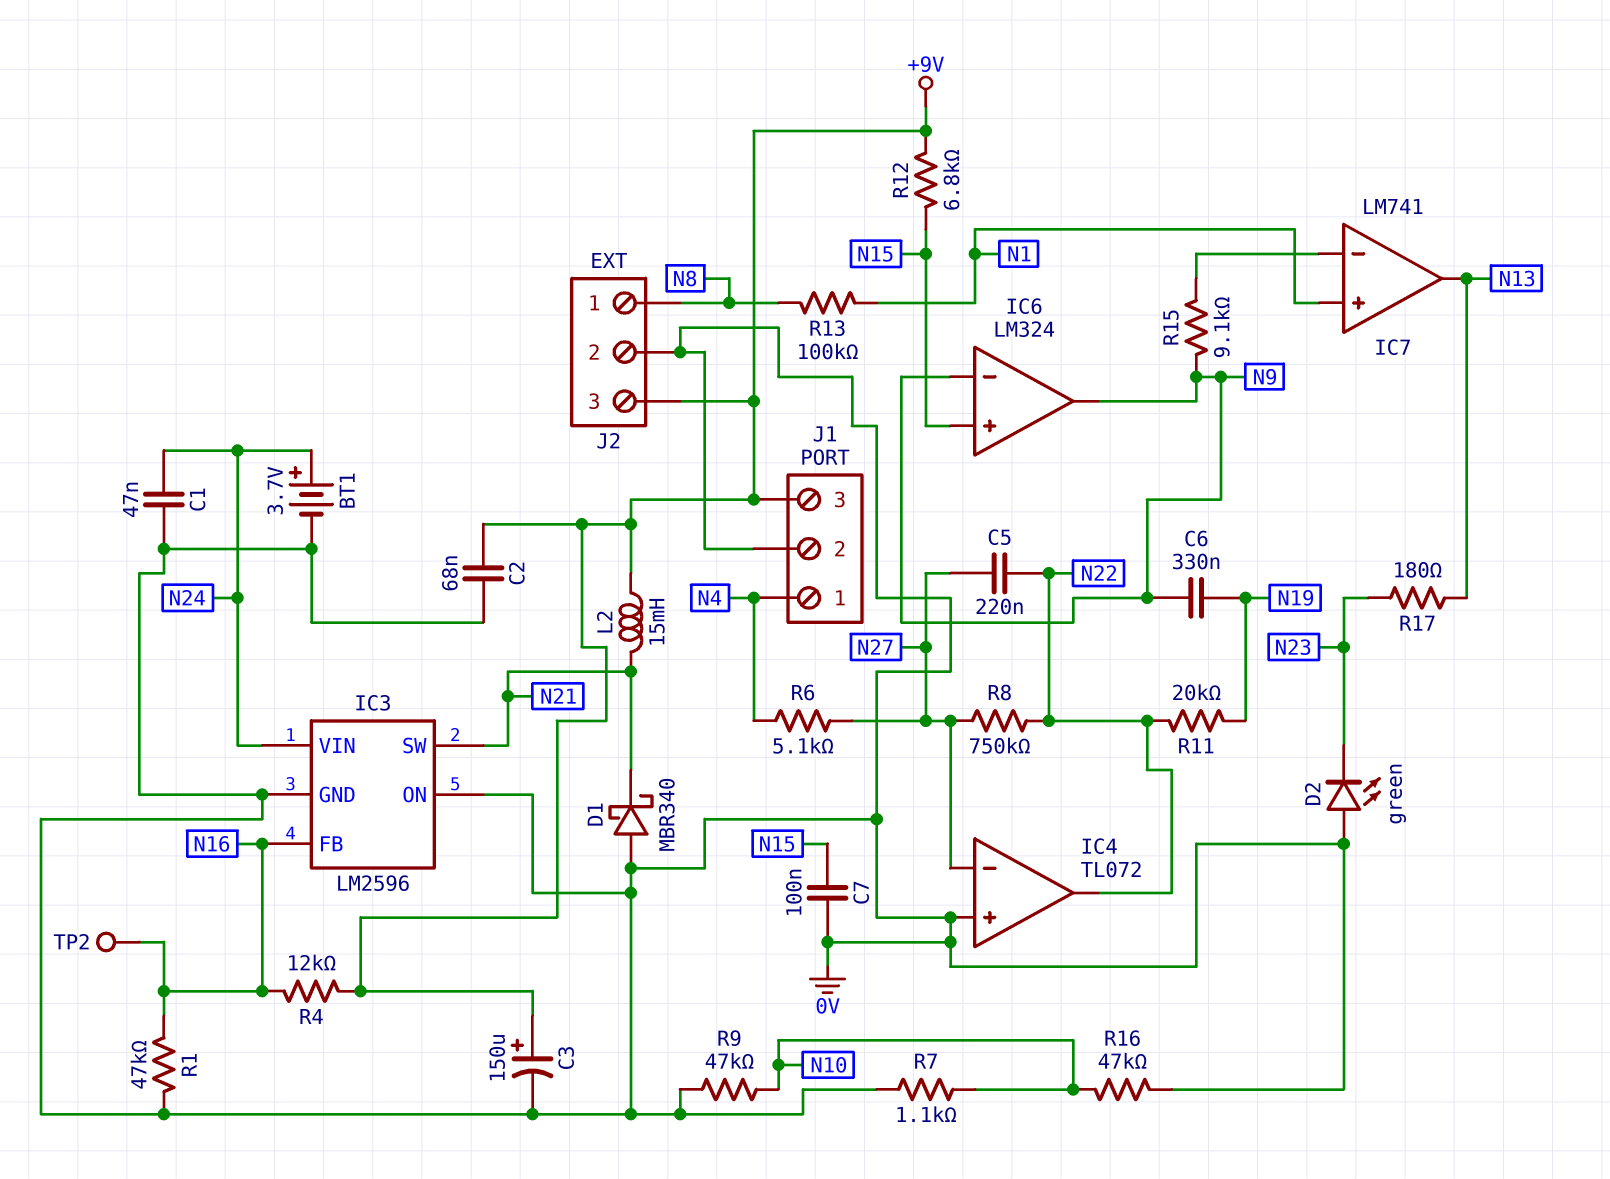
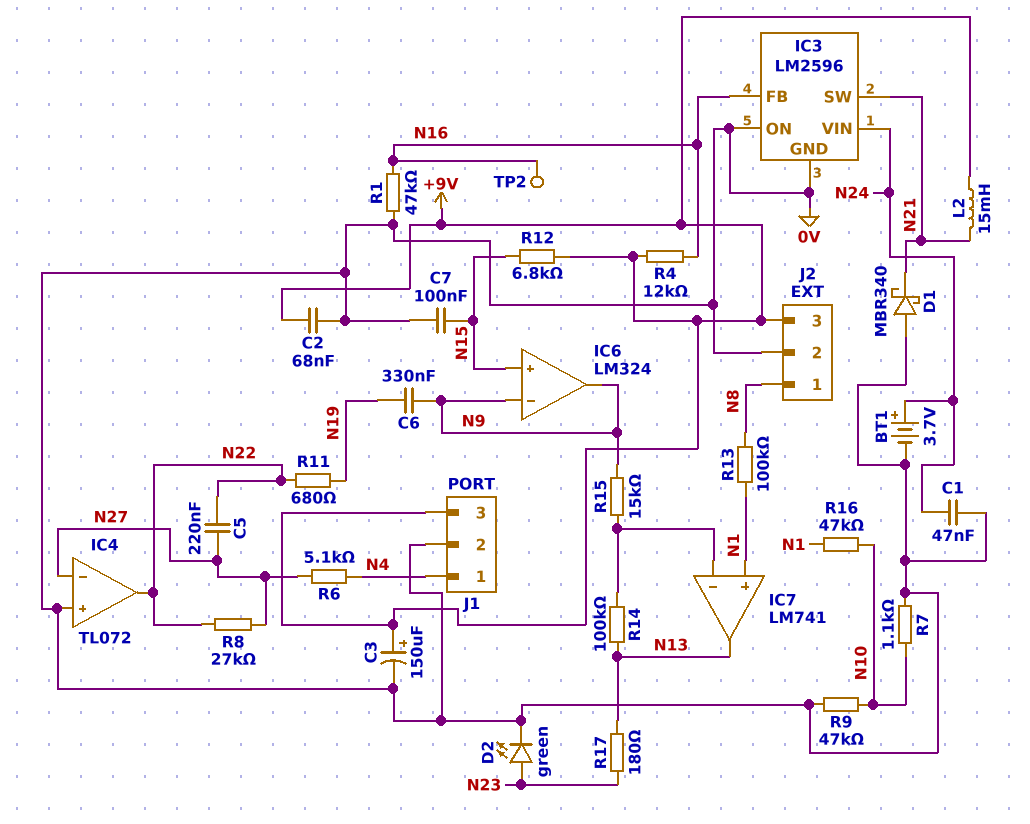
D2: LED green (A 0V, K N23) -> LED green (A N23, K 0V)
R8: 750k (N22, N27) -> 27k (N22, N27)
R11: 20k (N19, N22) -> 680 (N19, N22)
R14: none -> 100k (IC7/in-, N13)
R15: 9.1k (IC7/in-, N9) -> 15k (IC7/in-, N9)
R16: 47k (0V, N10) -> 47k (N1, N10)

